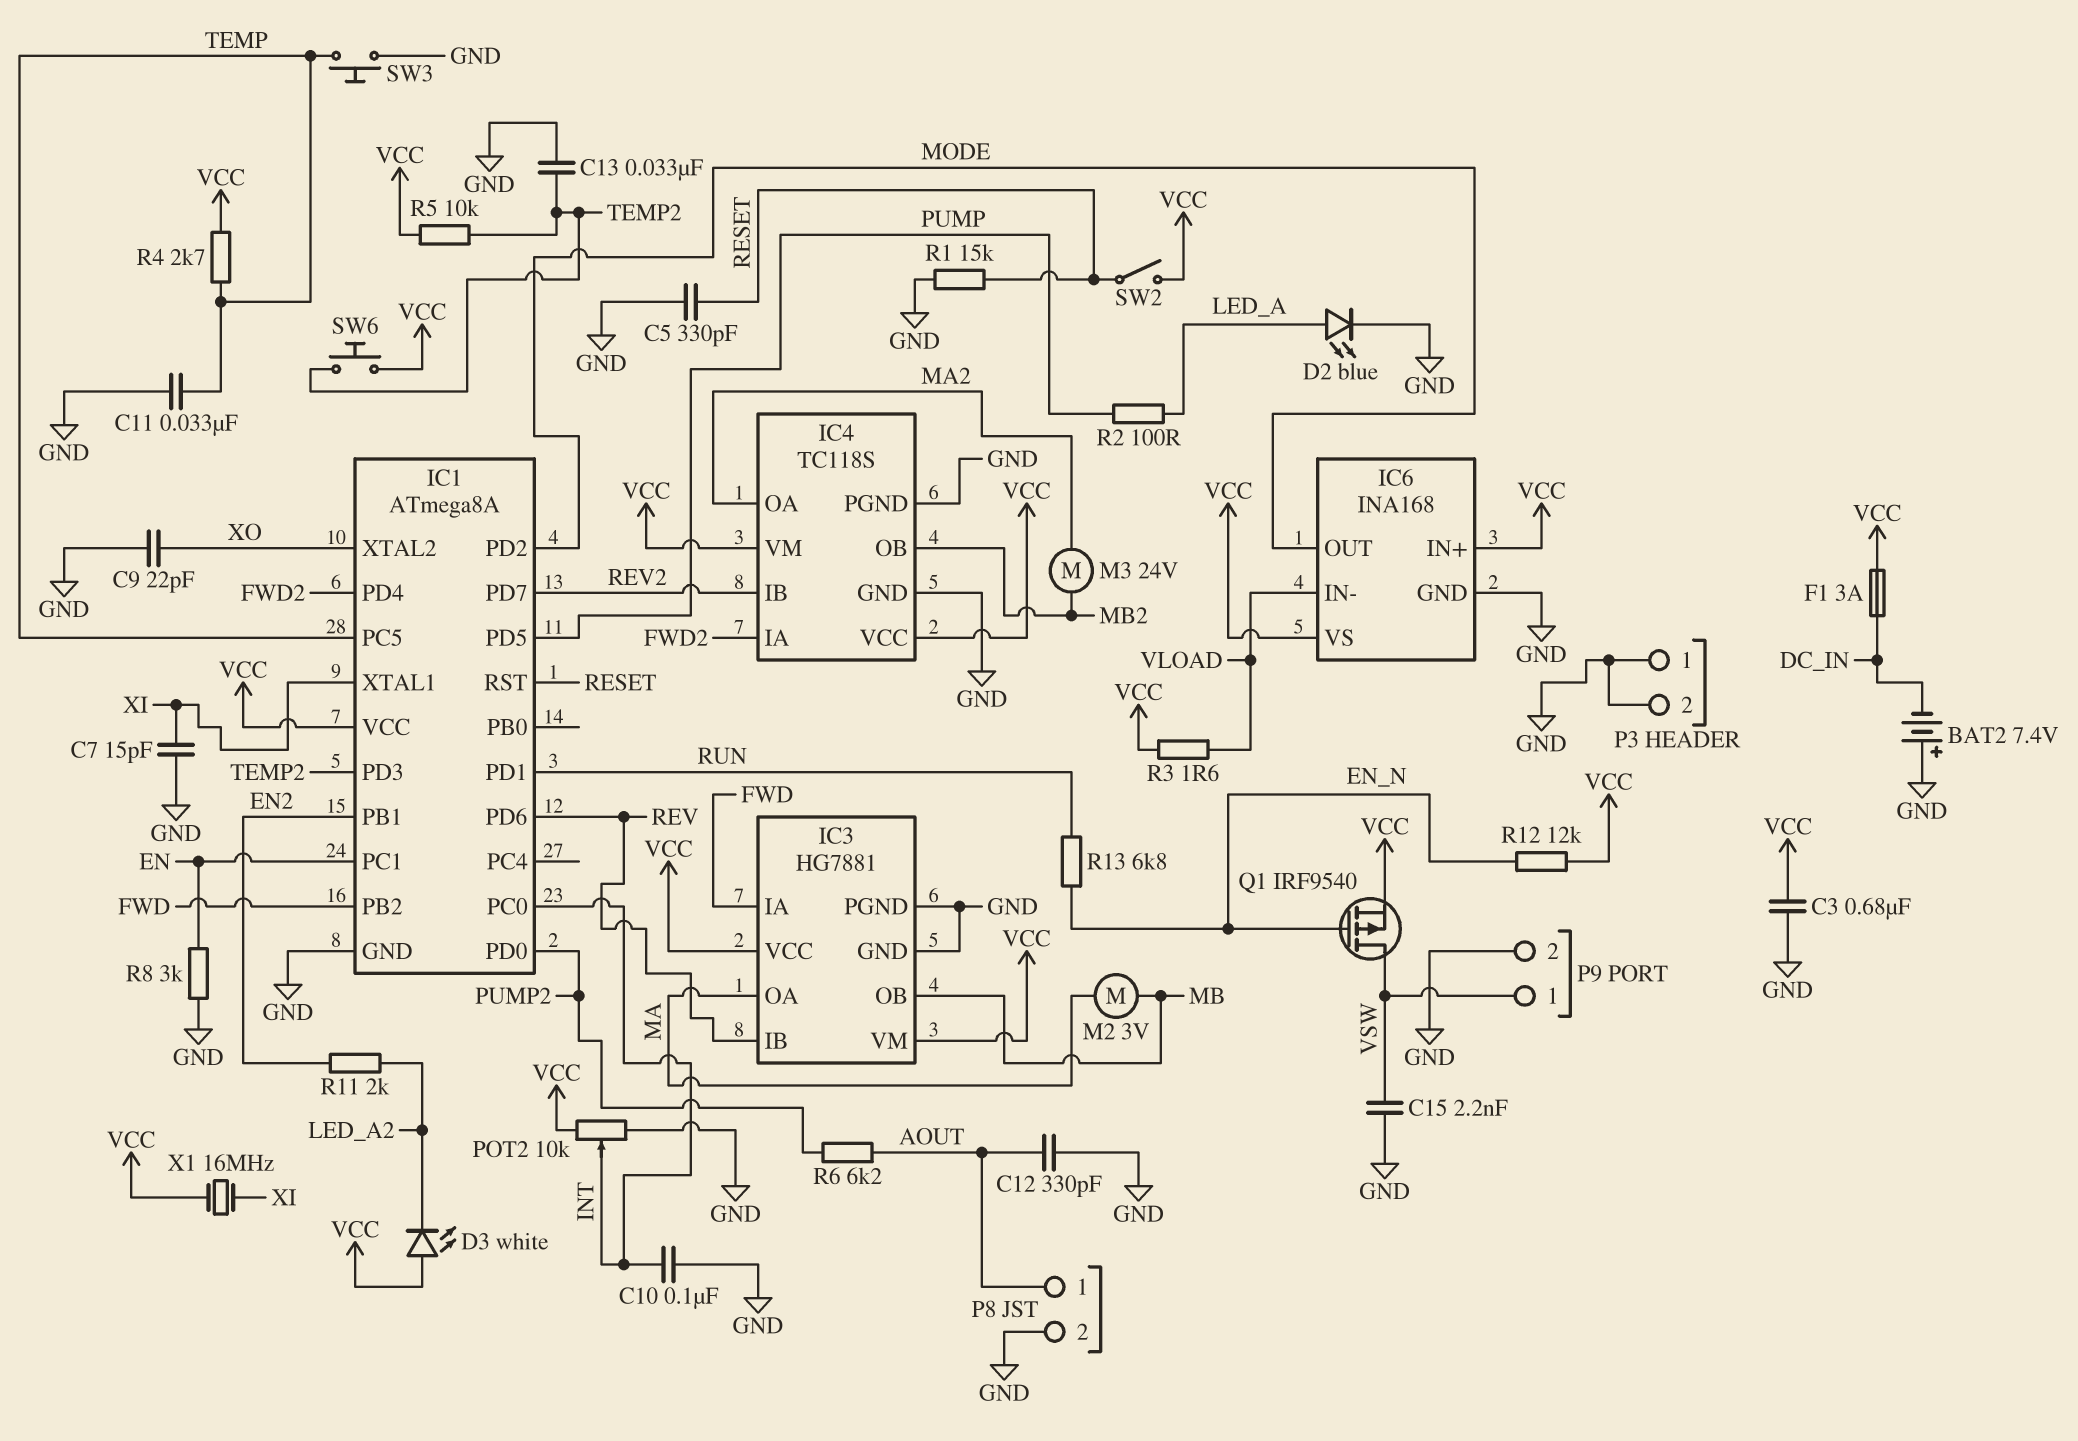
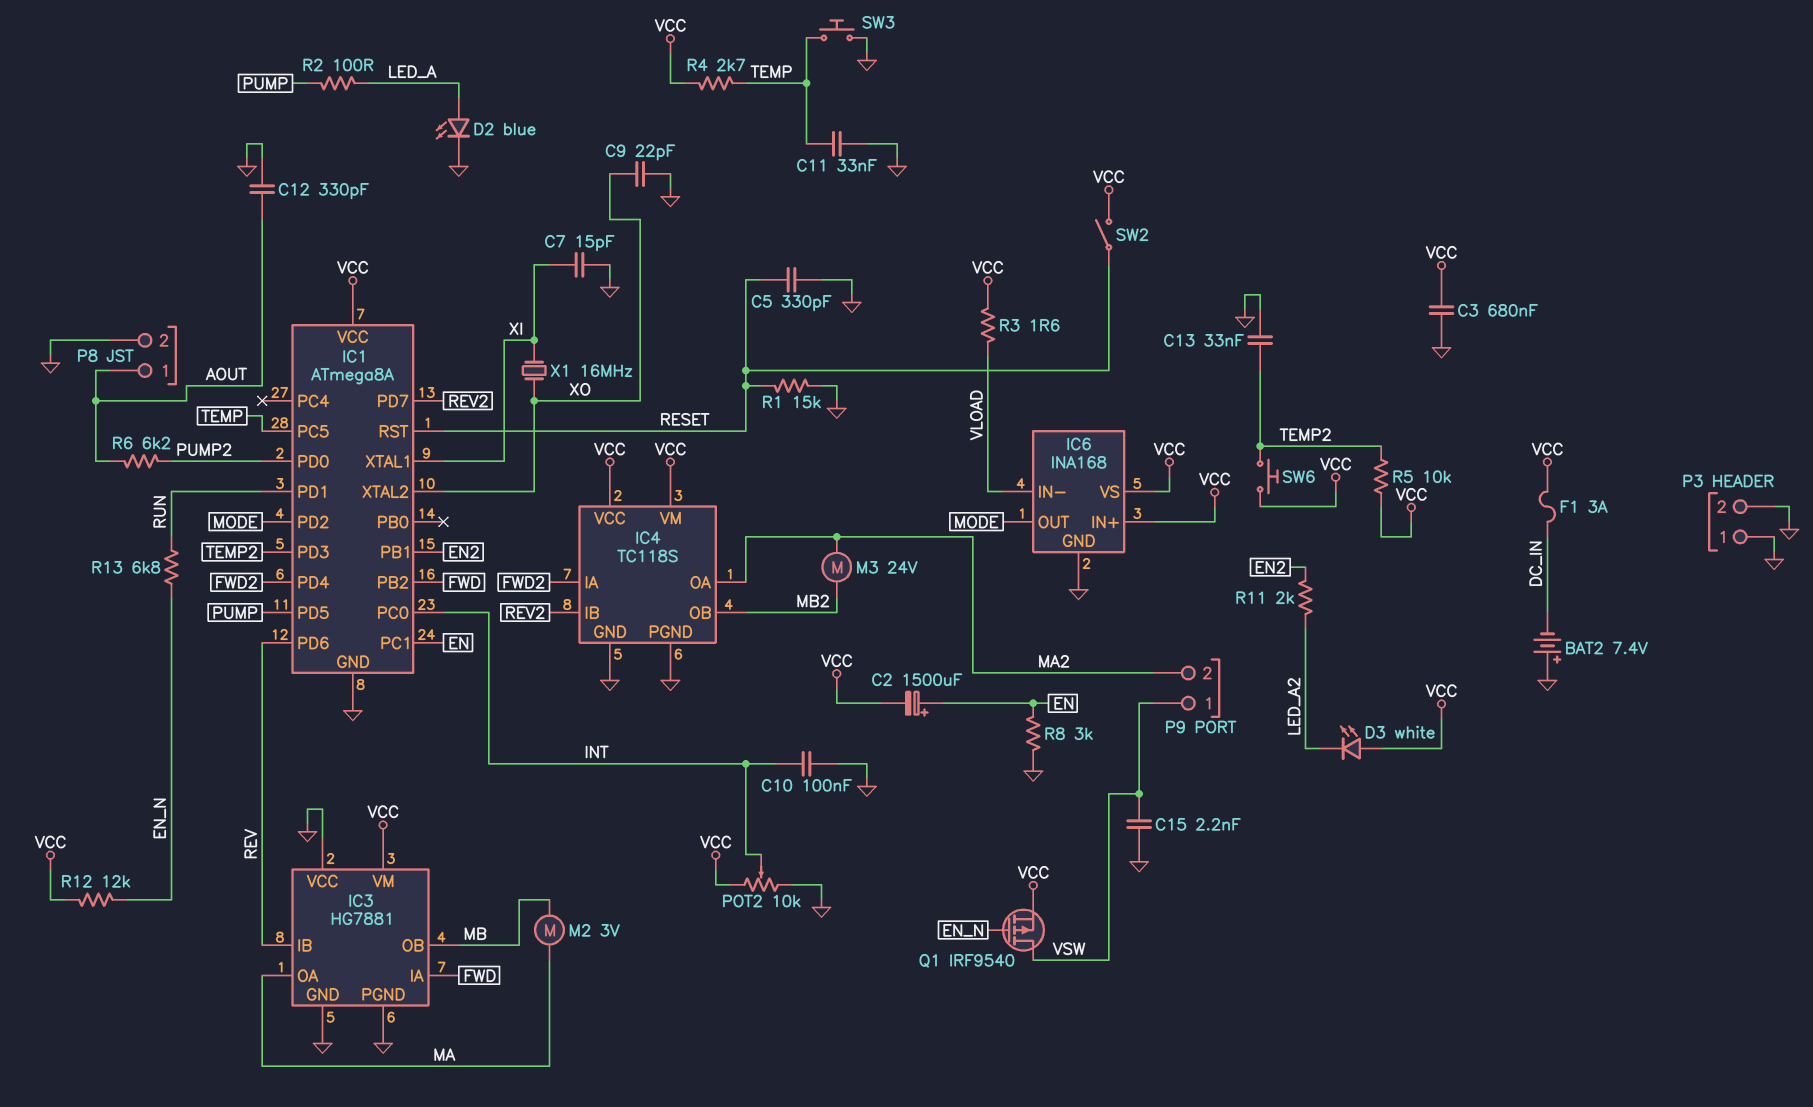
C2: none -> 1500uF (plus EN, minus VCC)
IC3 pin VCC: VCC -> GND
P9 pin 2: GND -> MA2
X1: 16MHz (VCC, XI) -> 16MHz (XI, XO)

